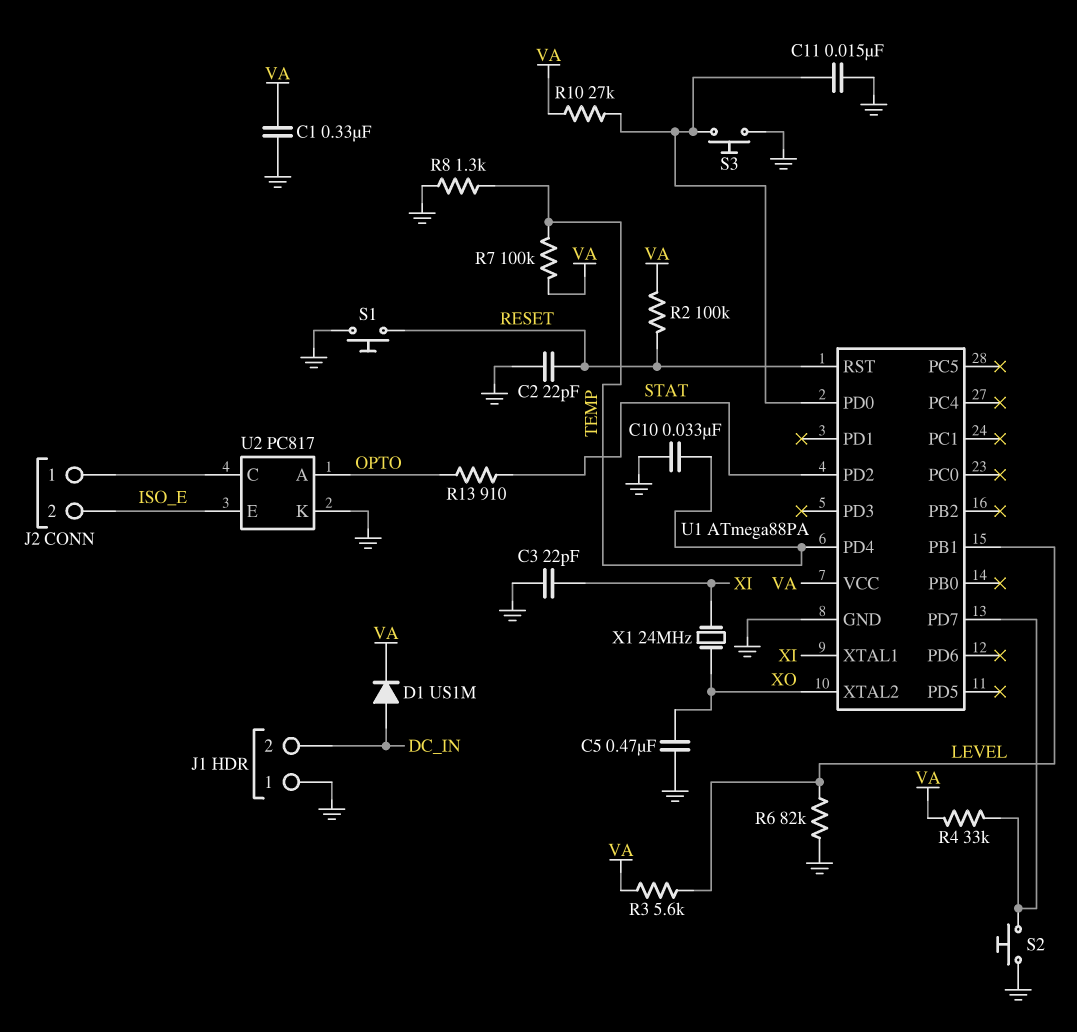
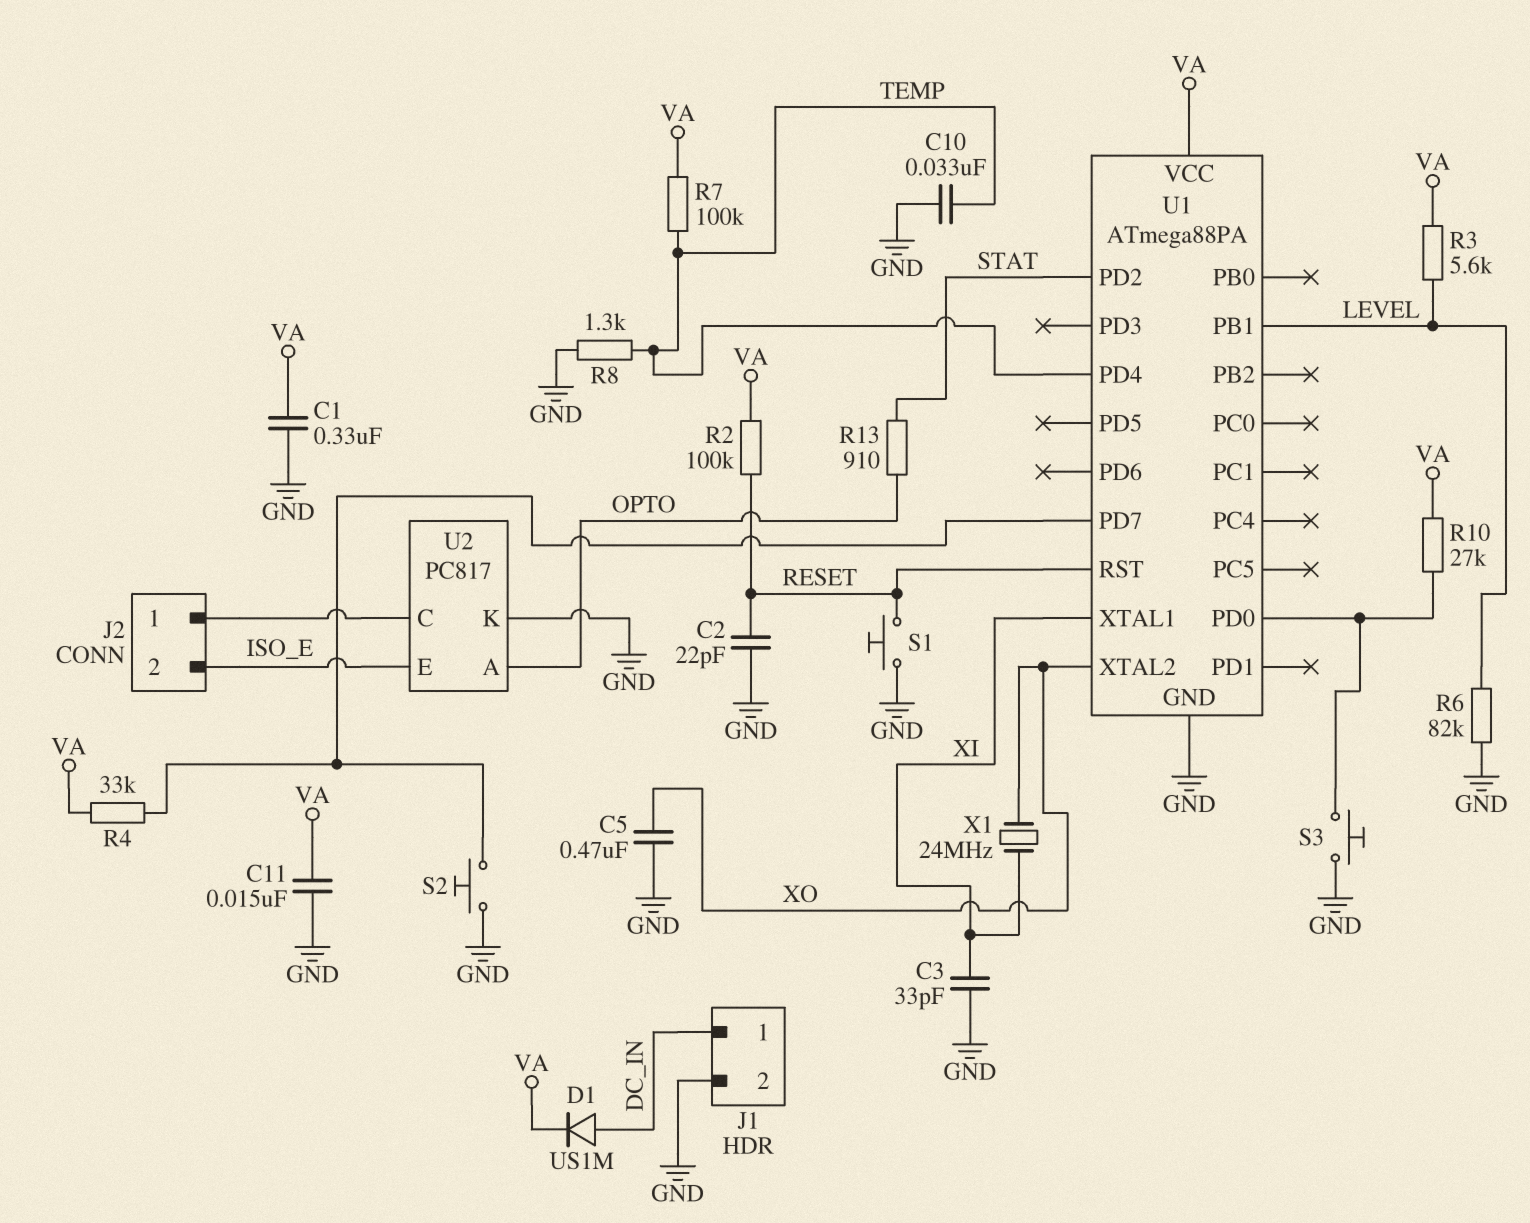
C3: 22pF (GND, XI) -> 33pF (GND, XI)
C11: 15nF (GND, U1/PD0) -> 15nF (GND, VA)
J1 pin 1: GND -> DC_IN
J1 pin 2: DC_IN -> GND

